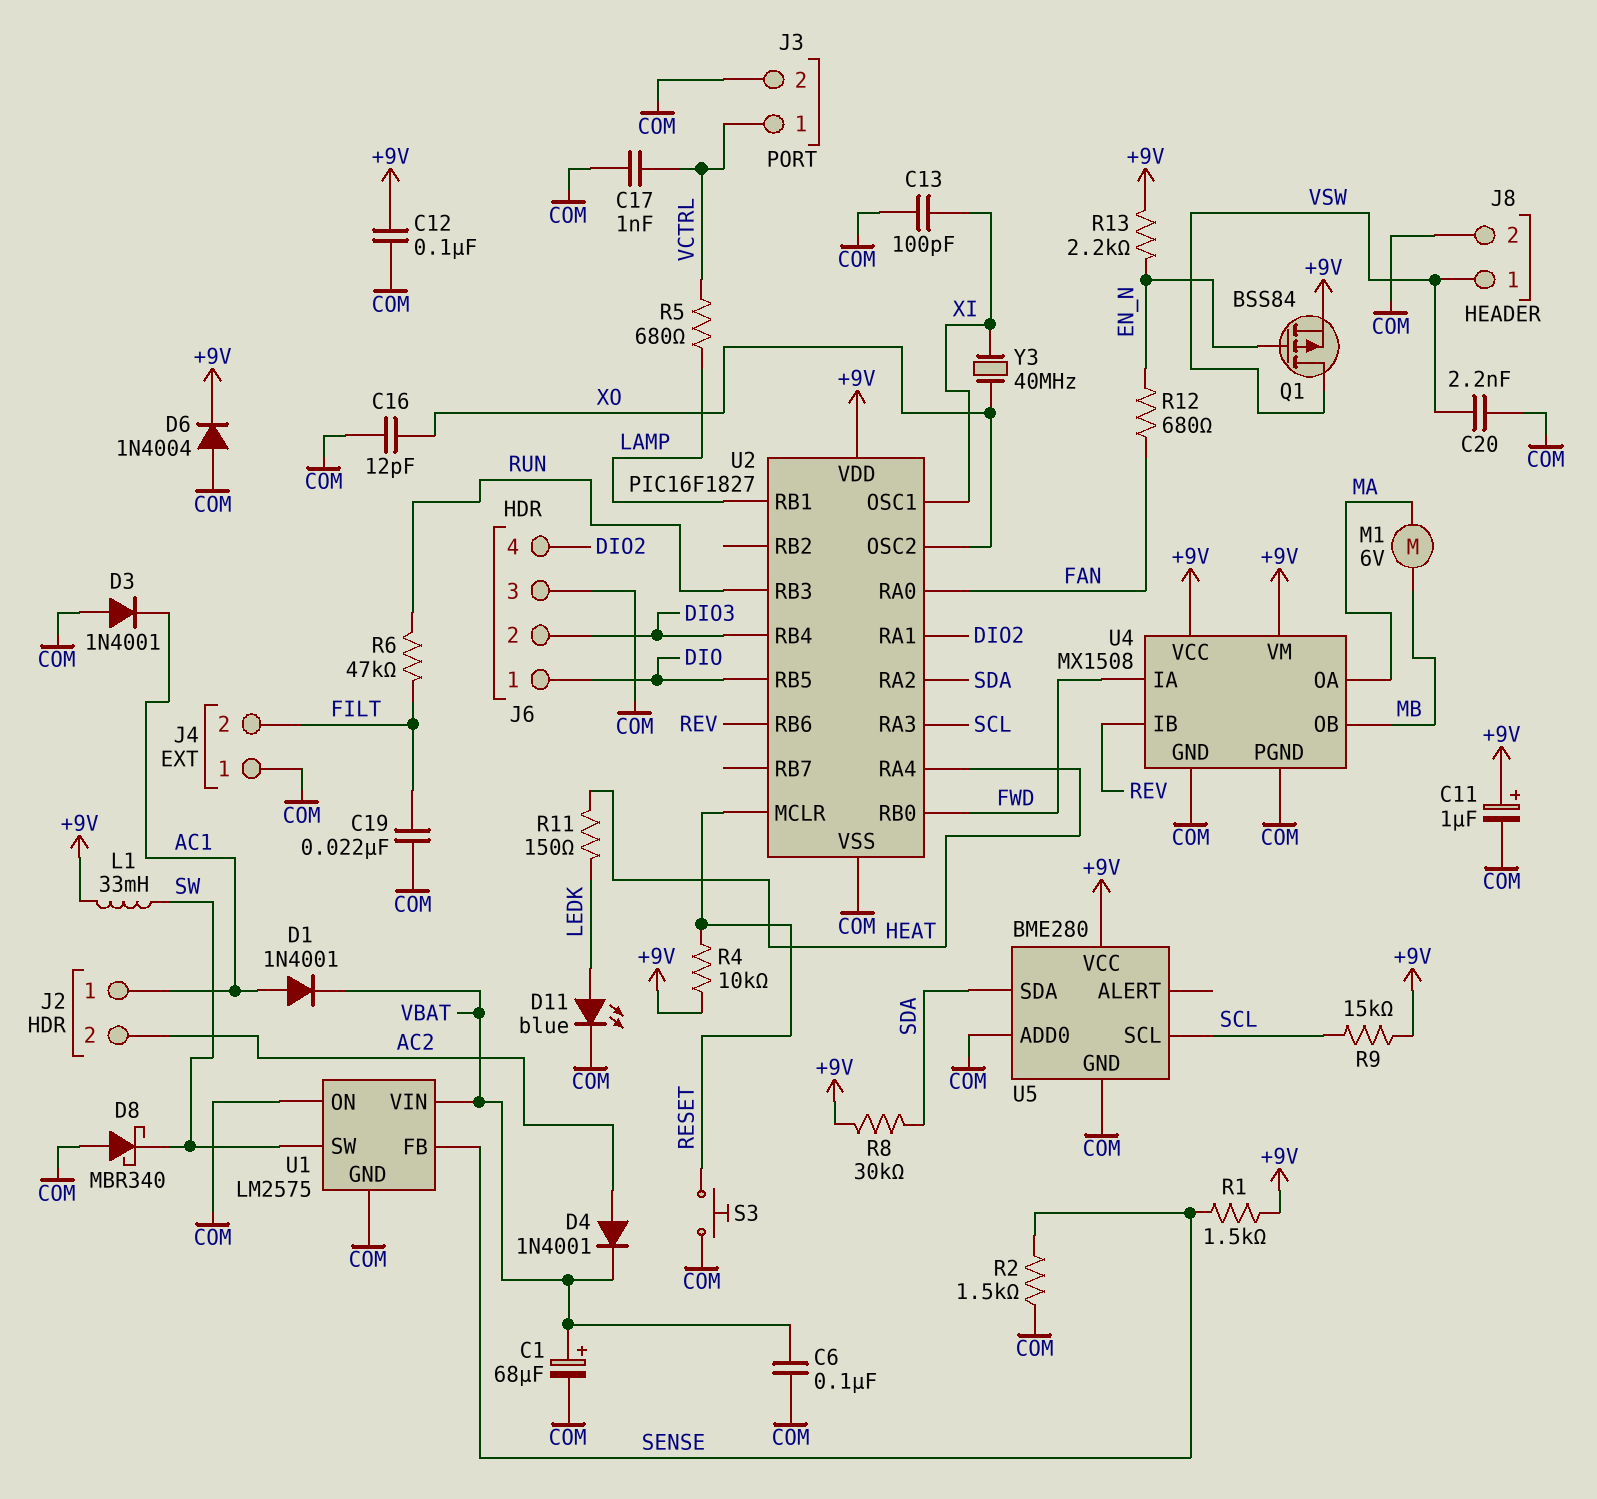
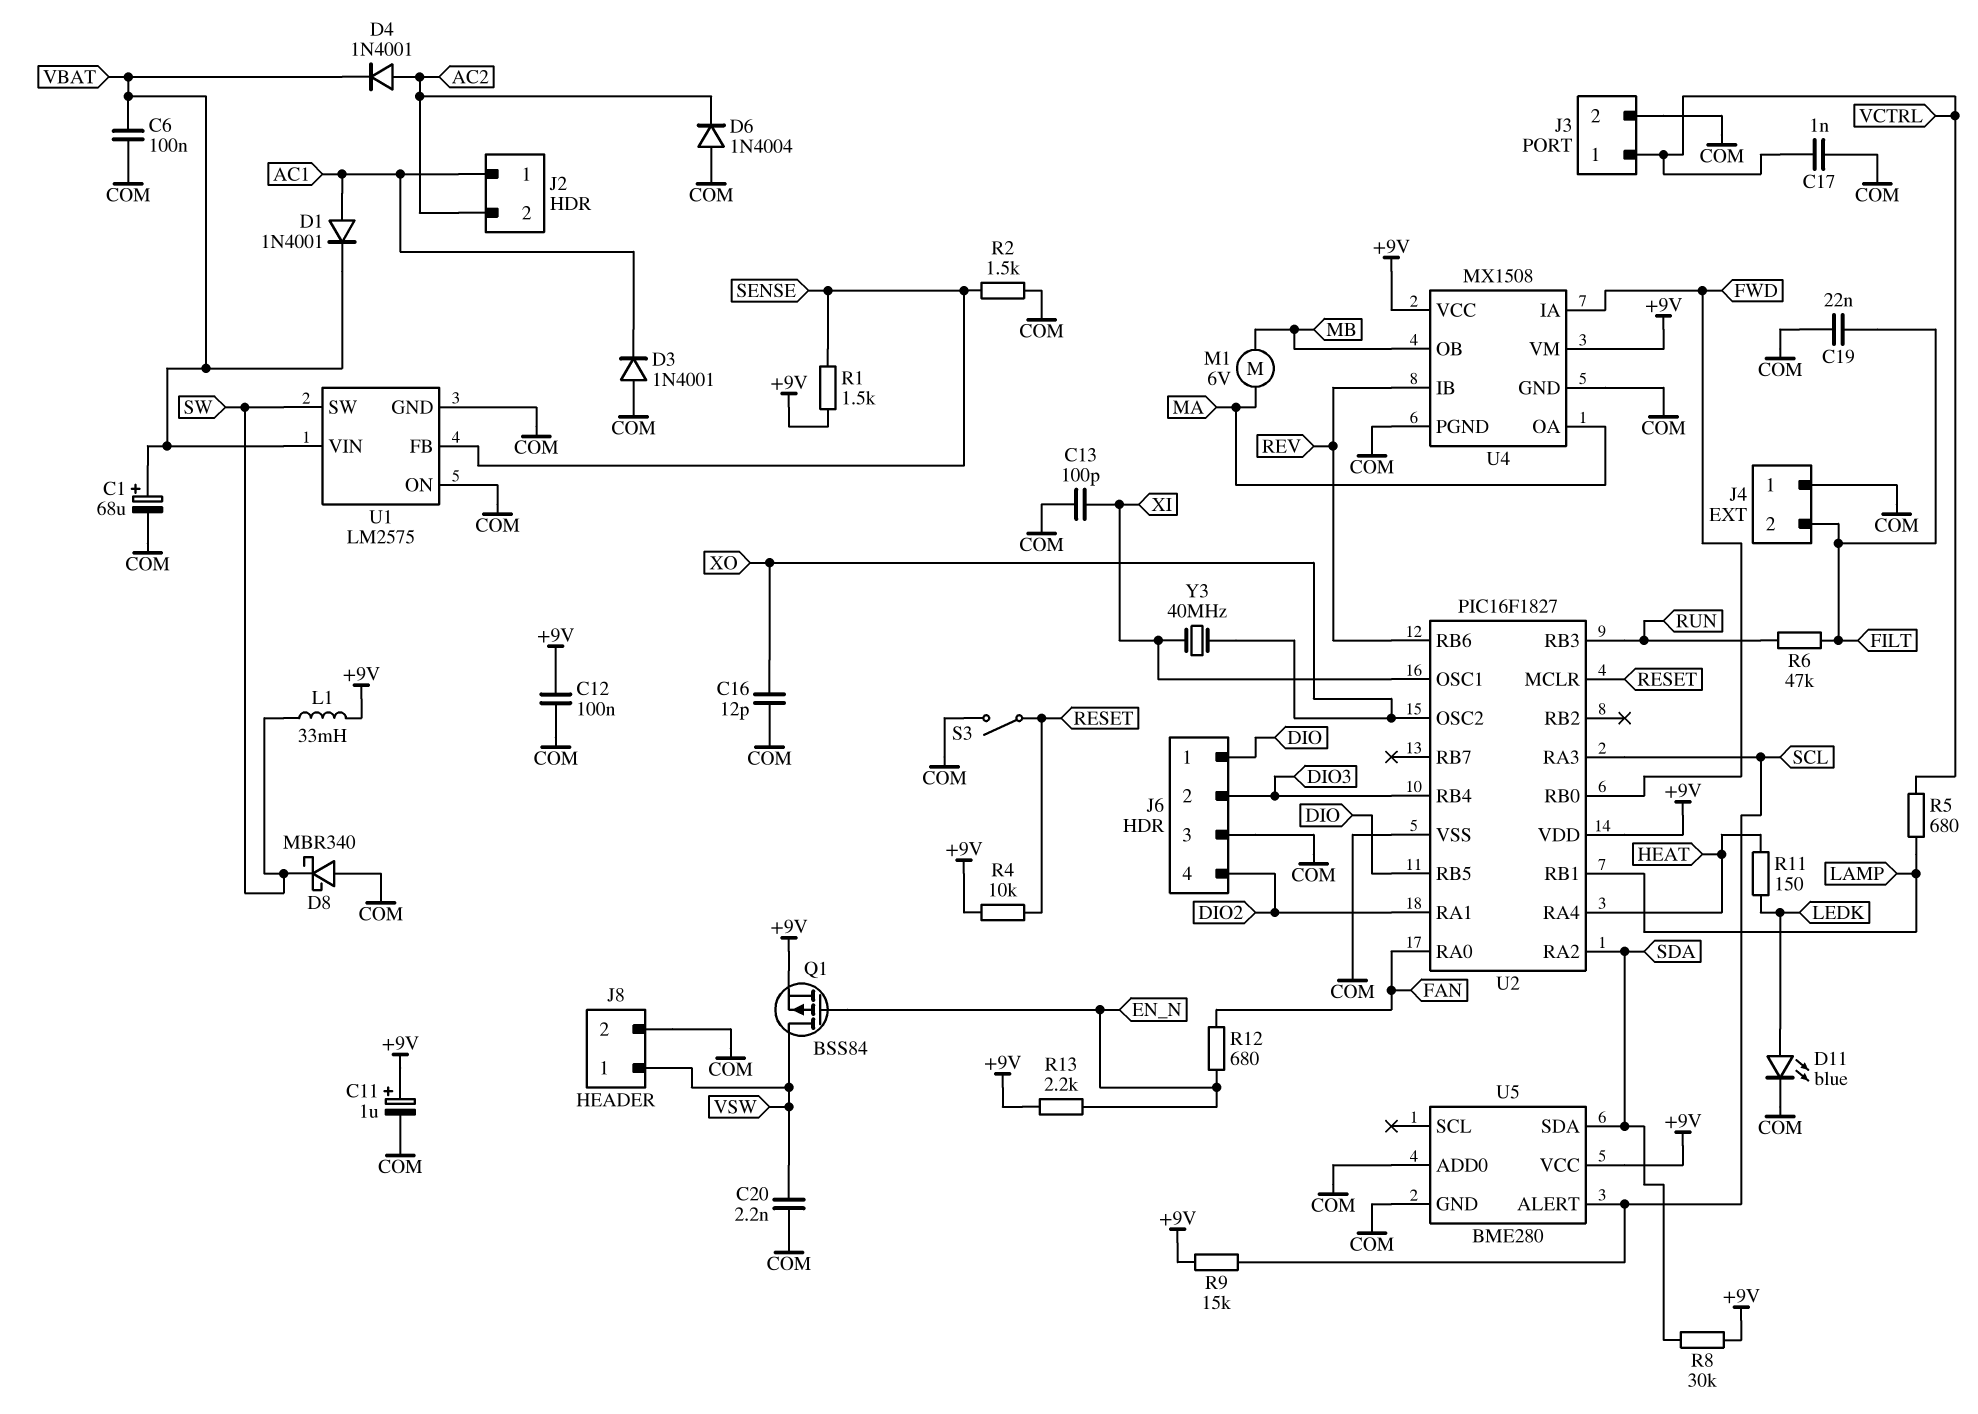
D6: diode 1N4004 (A COM, K +9V) -> diode 1N4004 (A COM, K AC2)
S3: button (COM, RESET) -> switch (COM, RESET)
U5 pin ALERT: none -> SCL
U5 pin SCL: SCL -> none

